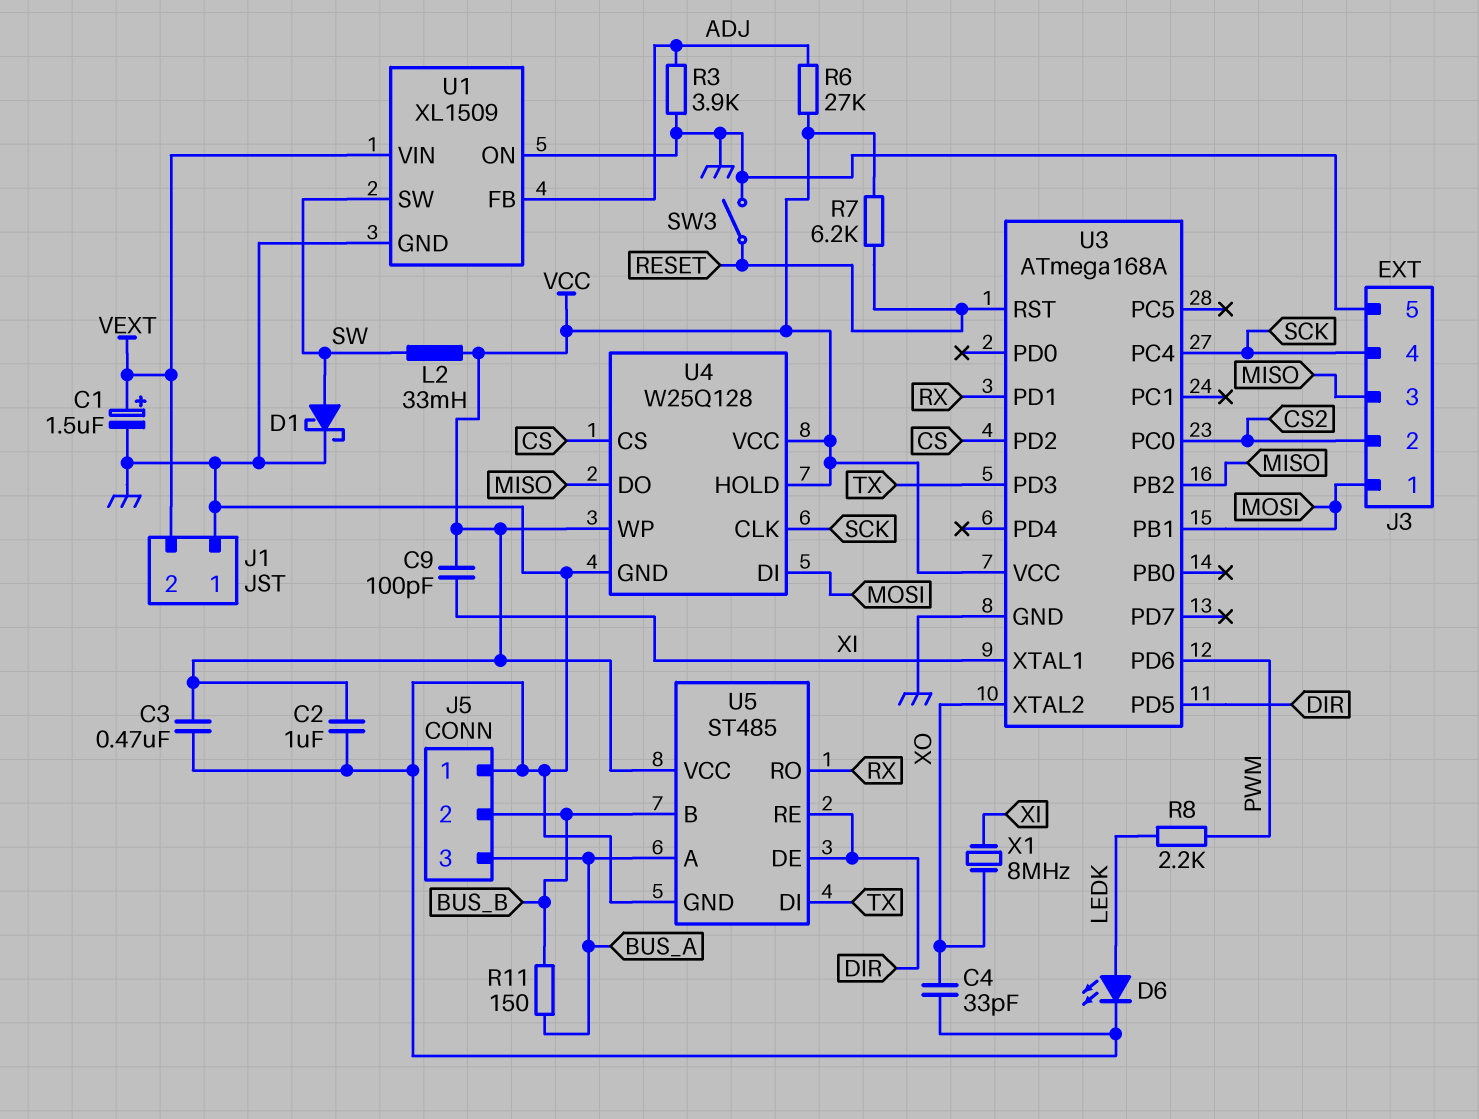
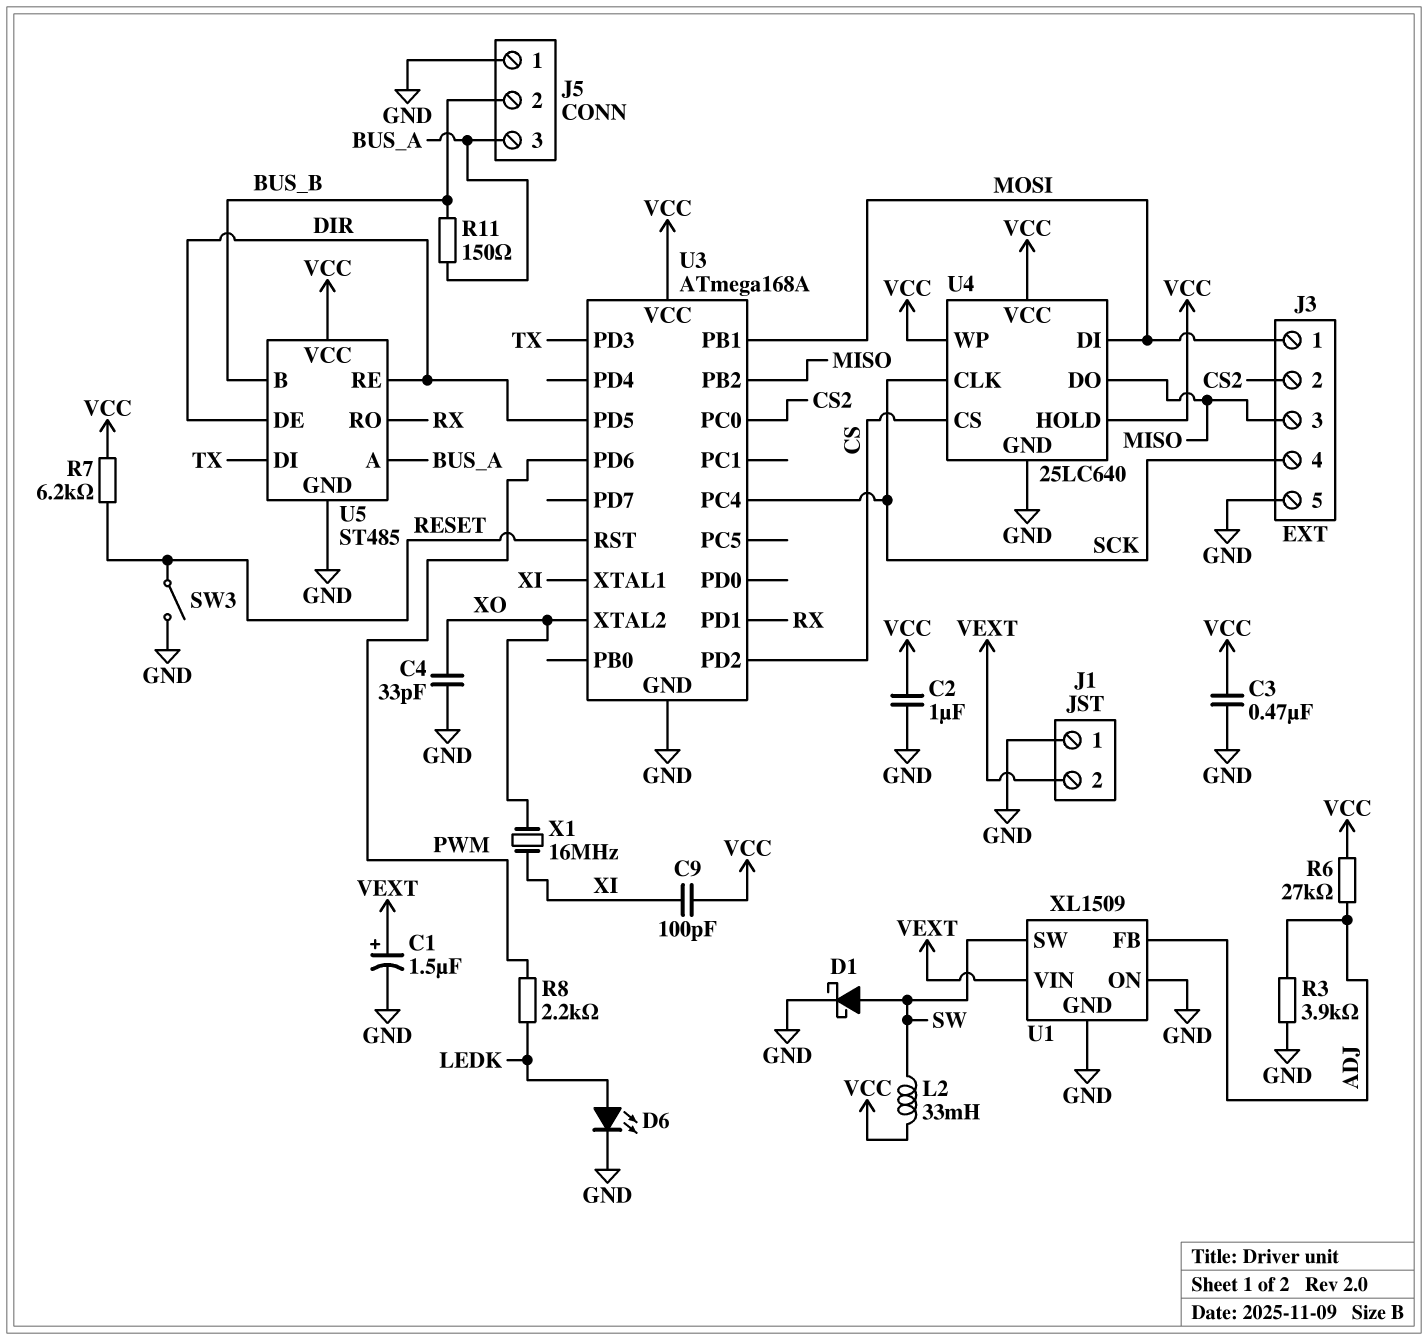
U4: W25Q128 -> 25LC640
X1: 8MHz (XI, XO) -> 16MHz (XI, XO)

